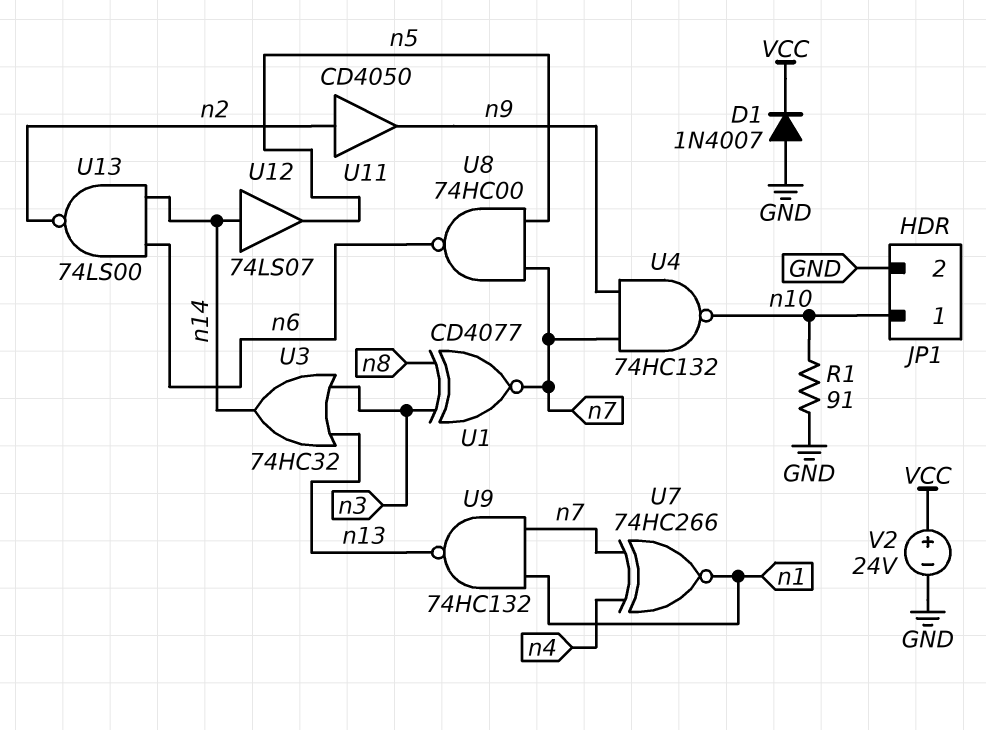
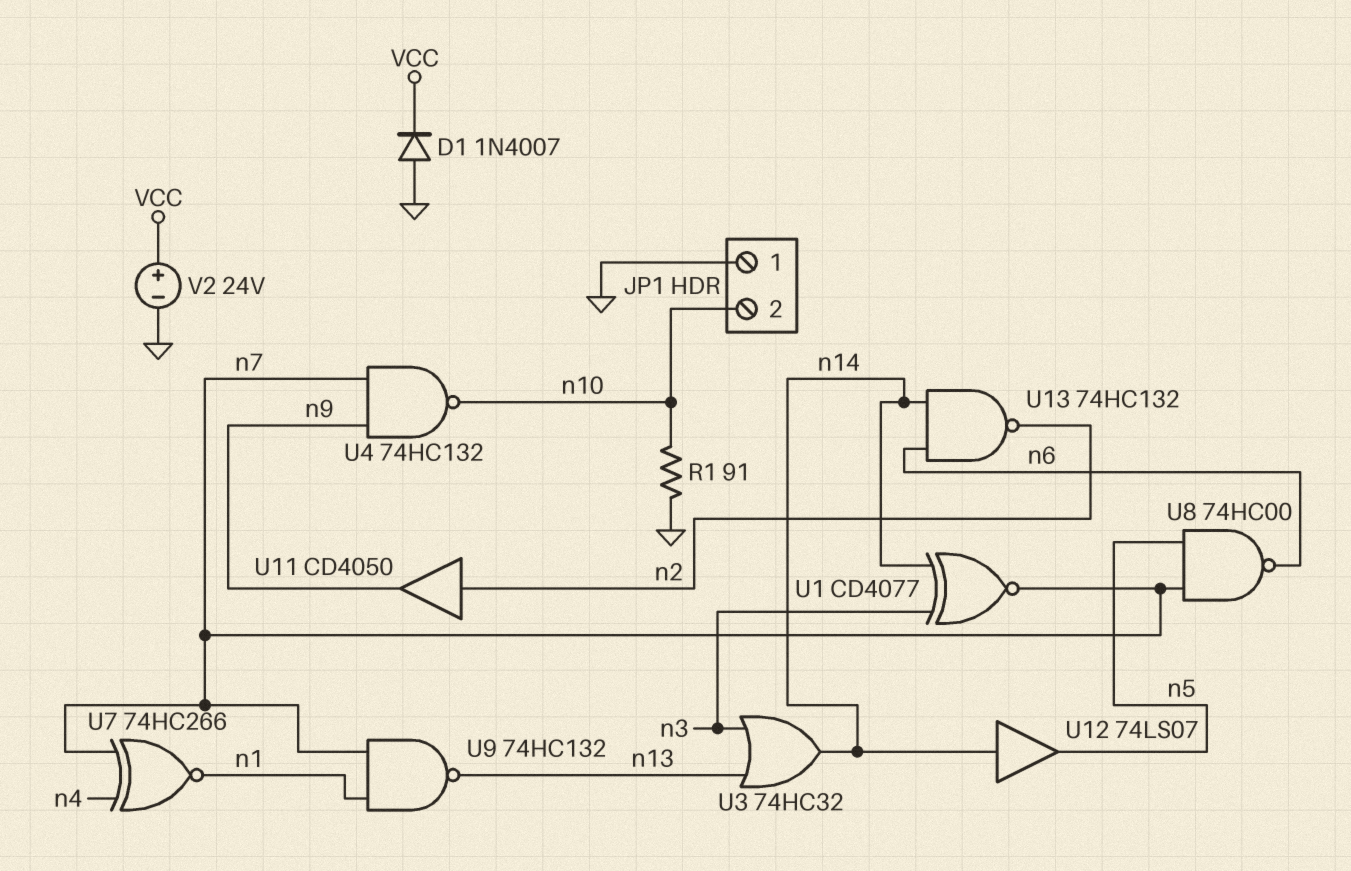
JP1 pin 1: n10 -> GND
JP1 pin 2: GND -> n10
U1: XNOR CD4077 (in n3, in n8, out n7) -> XNOR CD4077 (in n3, in n14, out n7)
U13: NAND 74LS00 (in n6, in n14, out n2) -> NAND 74HC132 (in n6, in n14, out n2)

